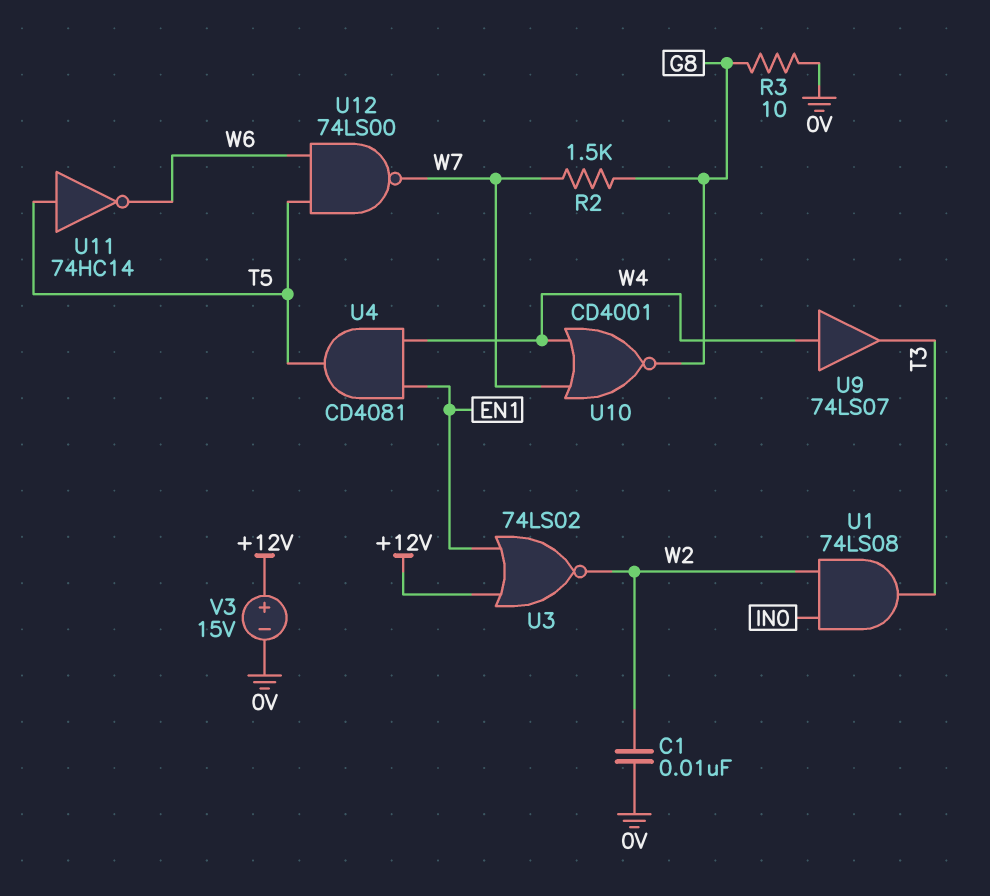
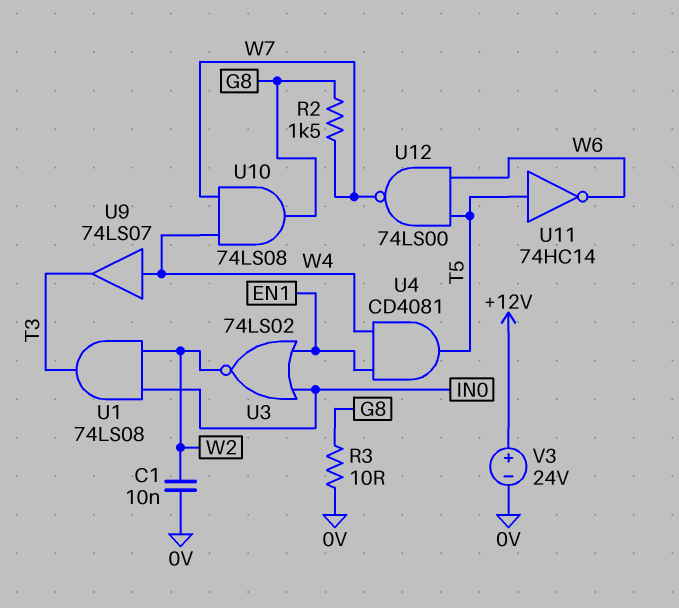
U3: NOR 74LS02 (in +12V, in EN1, out W2) -> NOR 74LS02 (in EN1, in IN0, out W2)
U10: NOR CD4001 (in W4, in W7, out G8) -> AND 74LS08 (in W4, in W7, out G8)
V3: 15V (plus +12V, minus 0V) -> 24V (plus +12V, minus 0V)

